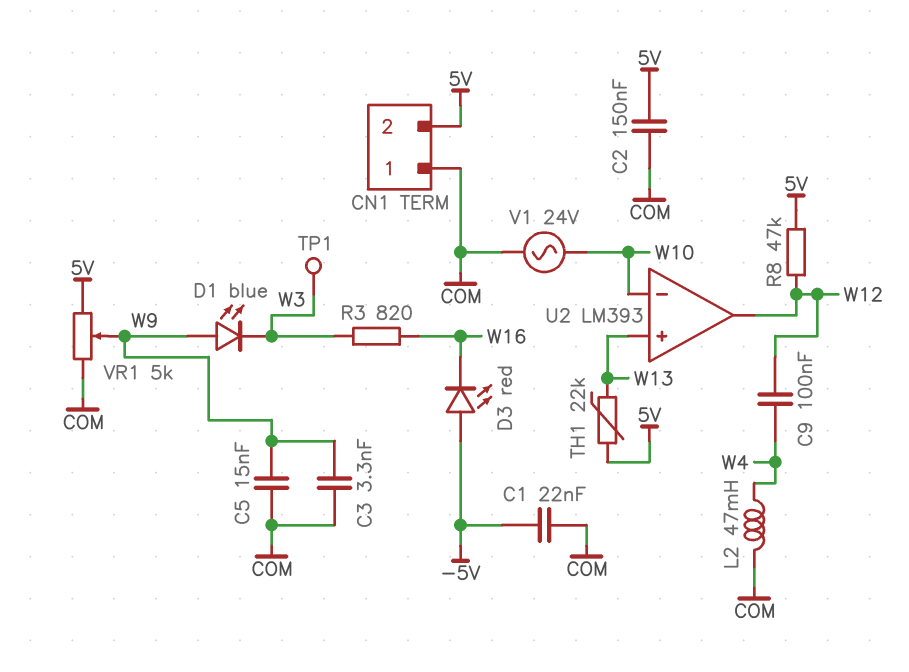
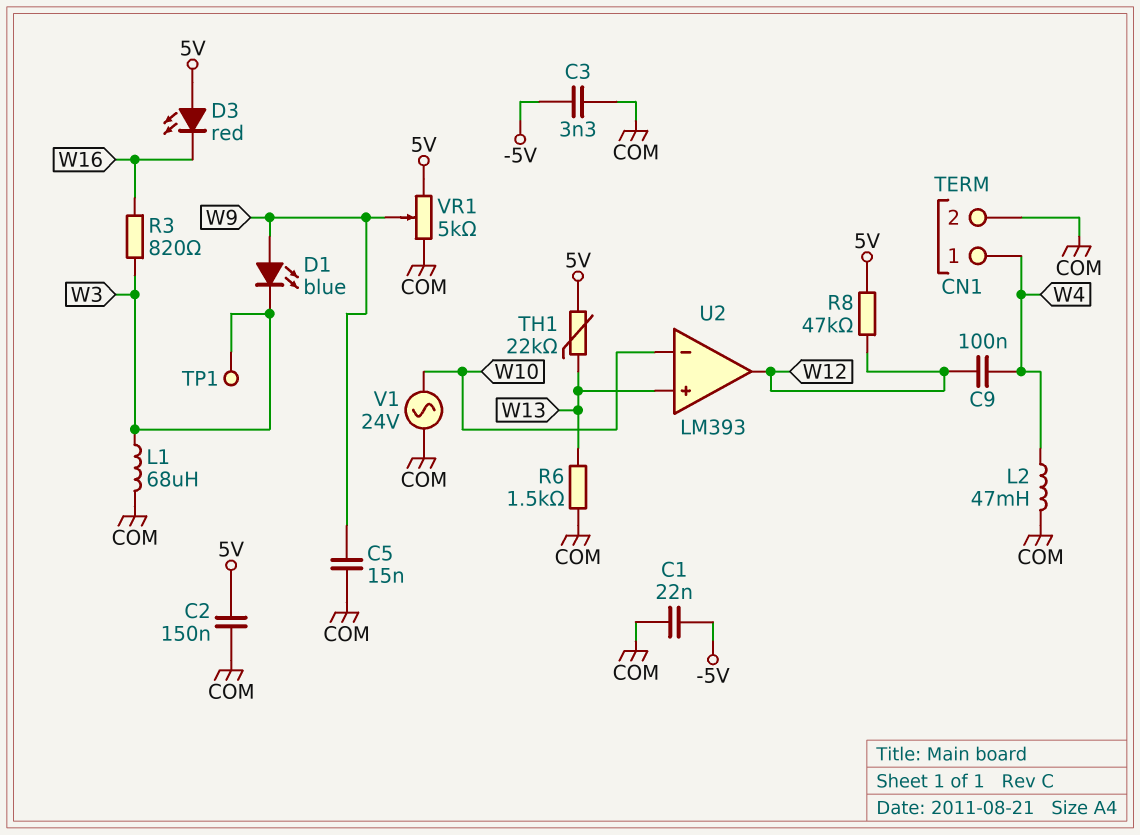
C3: 3.3nF (COM, W9) -> 3.3nF (-5V, COM)
CN1 pin 1: COM -> W4
CN1 pin 2: 5V -> COM
D3: LED red (A -5V, K W16) -> LED red (A 5V, K W16)
L1: none -> 68uH (COM, W3)
R6: none -> 1.5k (COM, W13)

